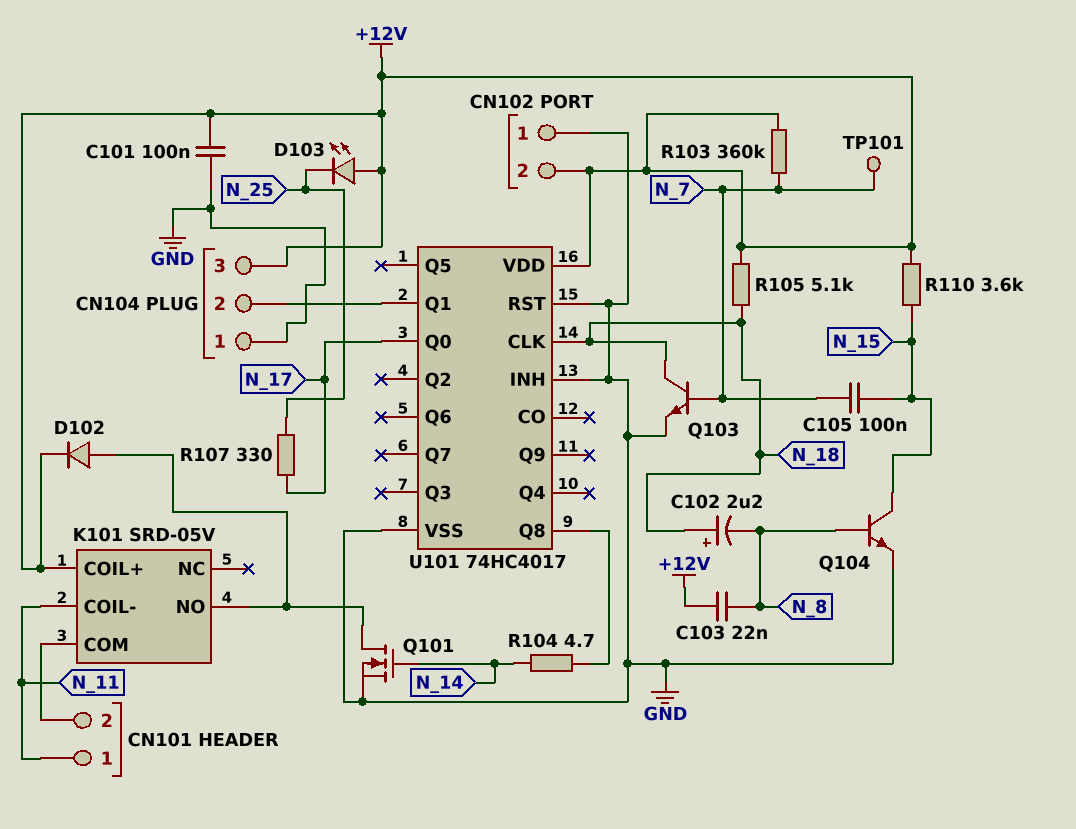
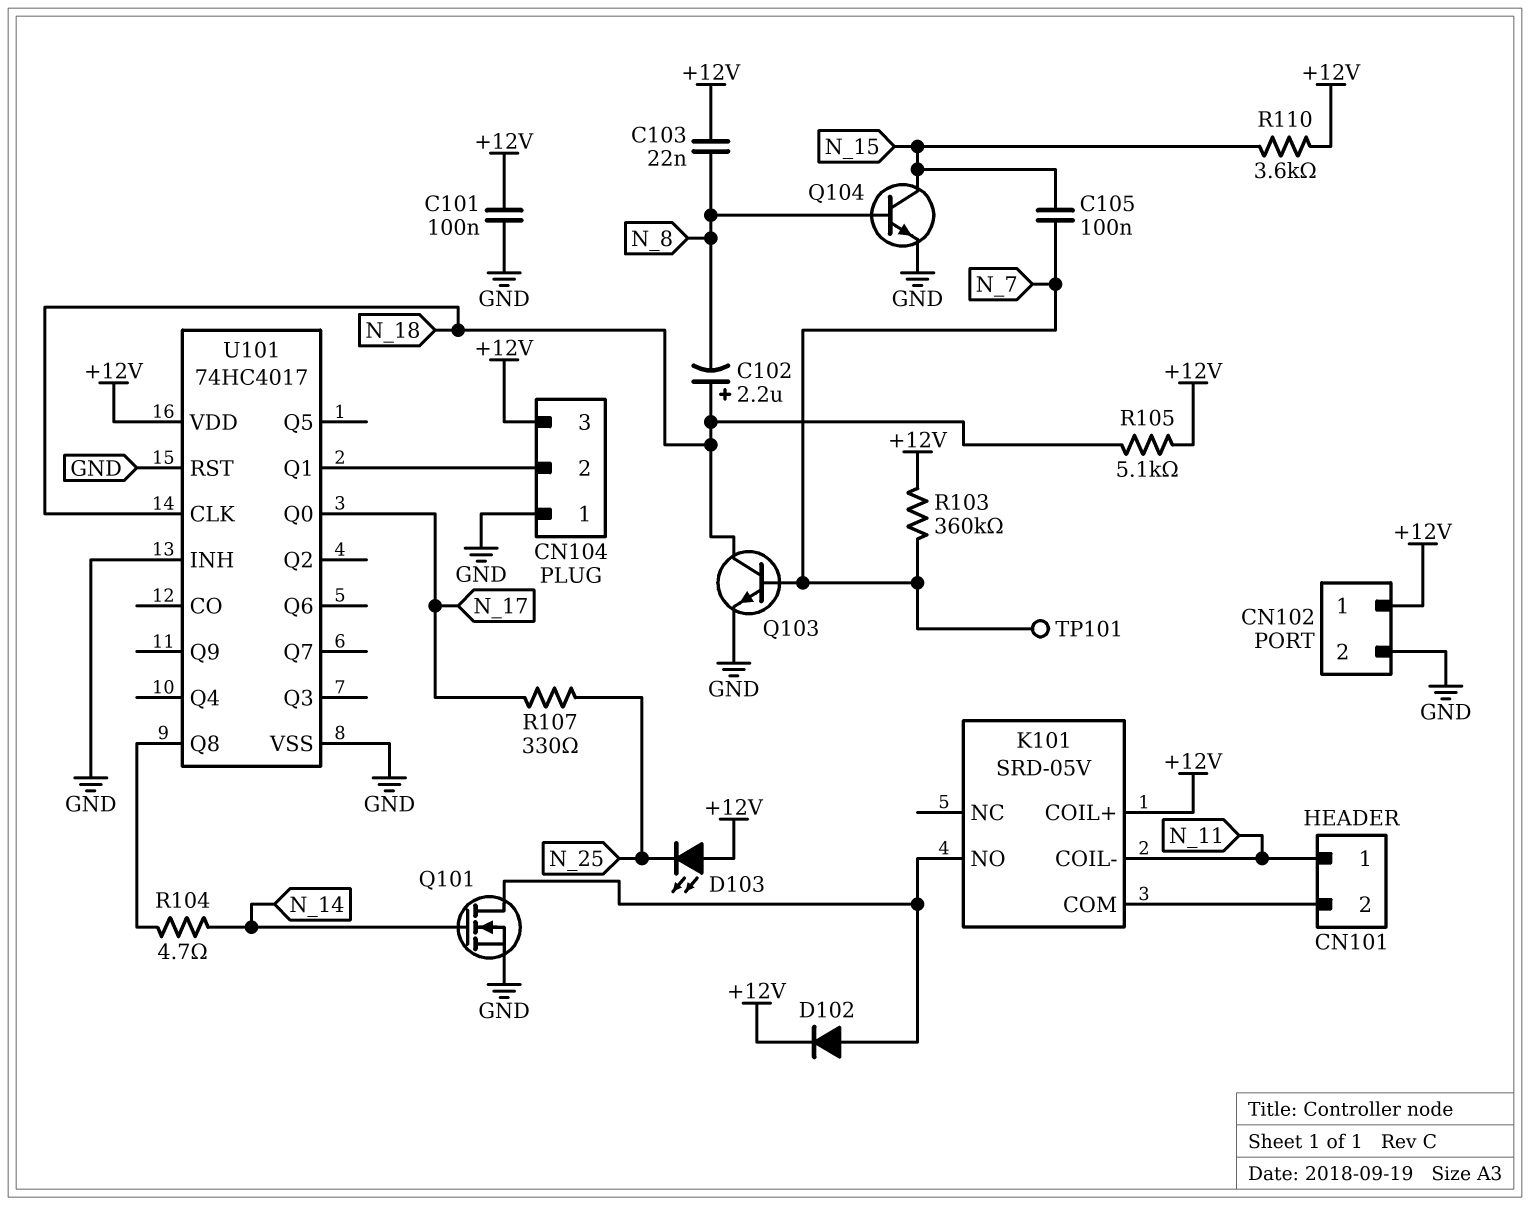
CN102 pin 1: GND -> +12V
CN102 pin 2: +12V -> GND

